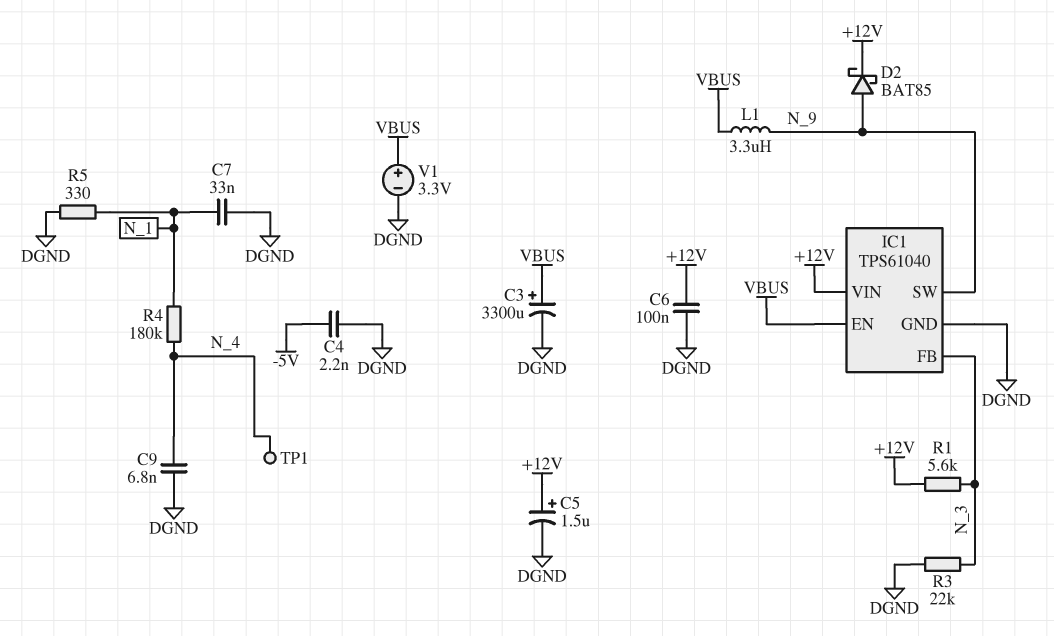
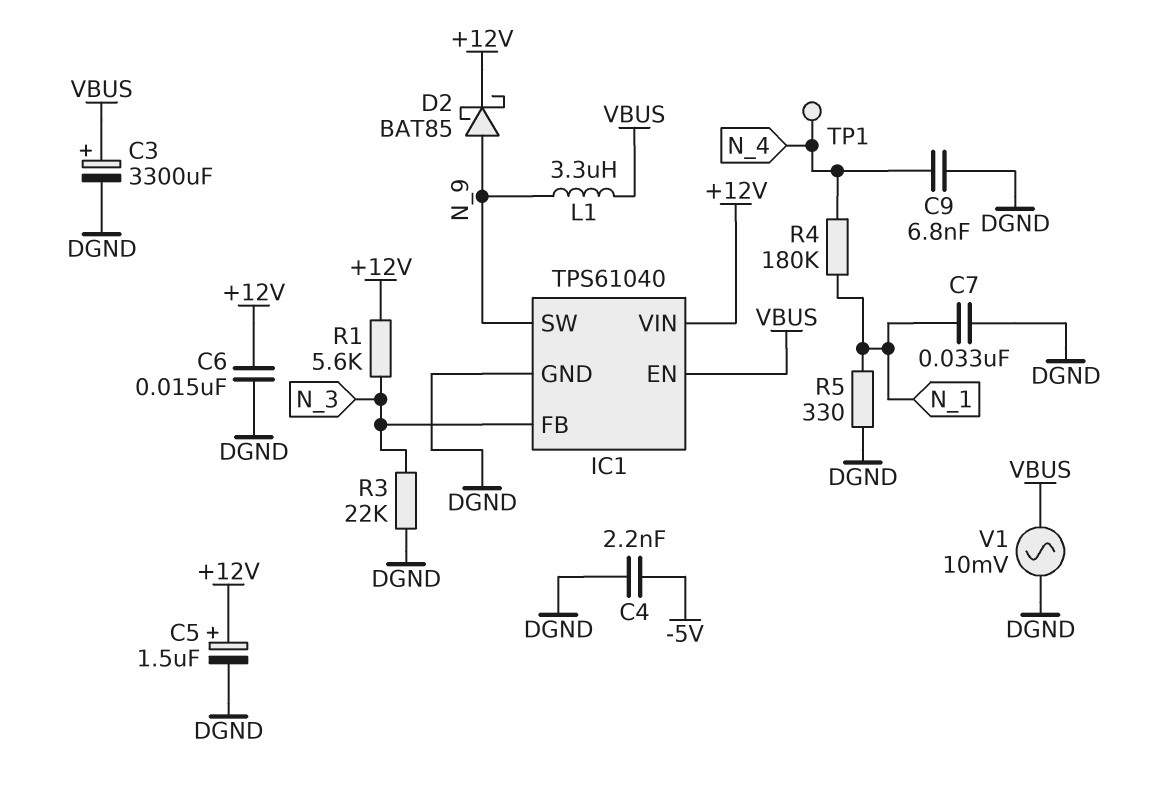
C6: 100nF (+12V, DGND) -> 15nF (+12V, DGND)
V1: 3.3V (plus VBUS, minus DGND) -> AC 10mV (DGND, VBUS)

